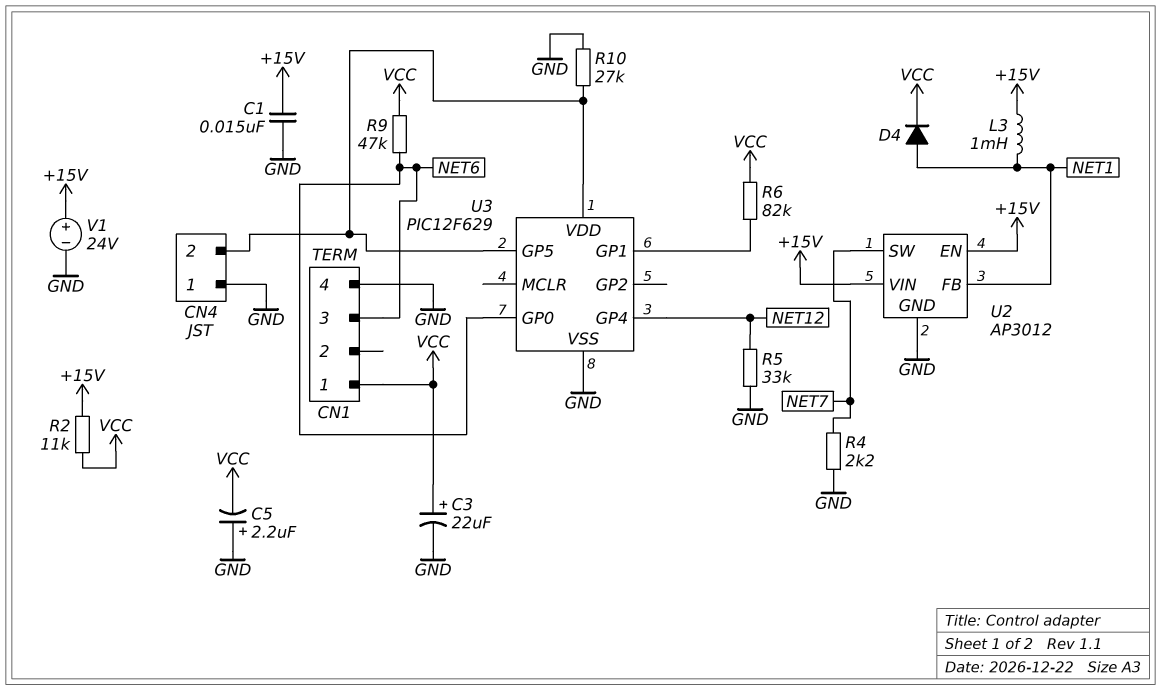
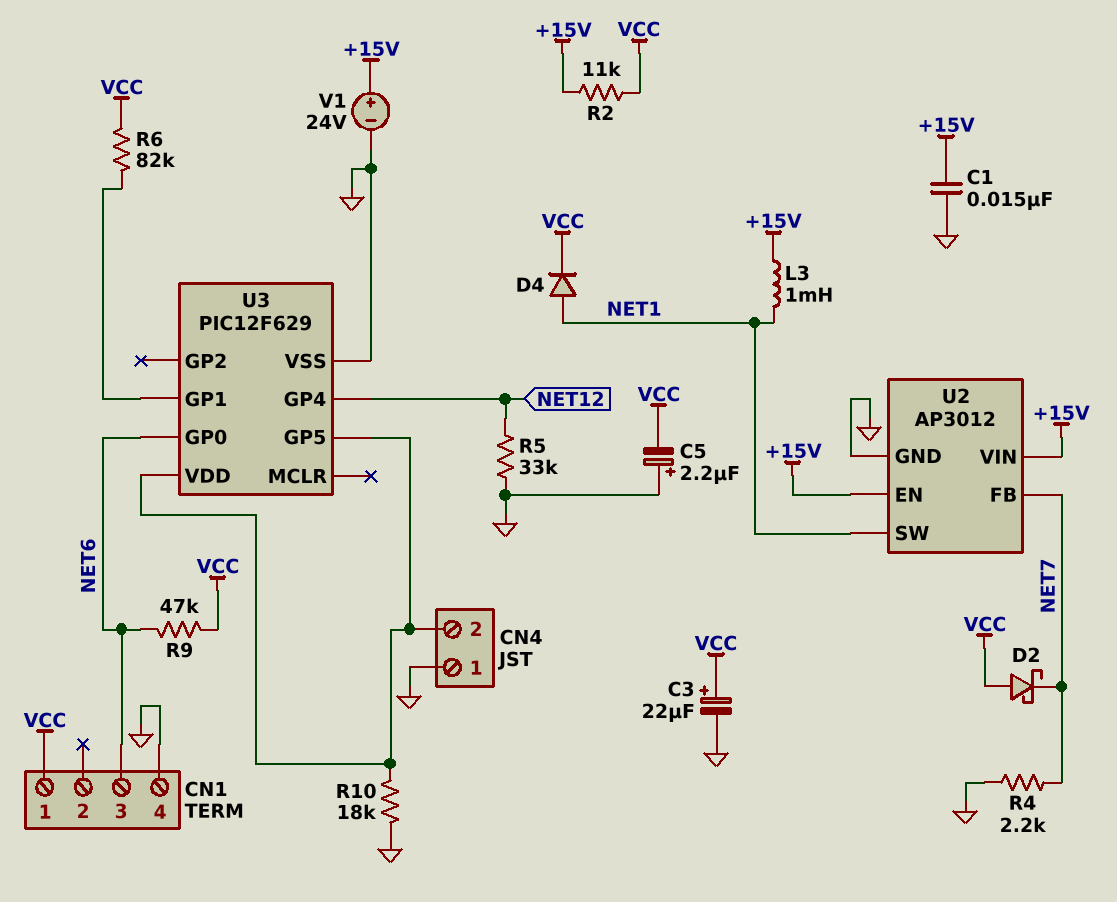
D2: none -> schottky (A VCC, K NET7)
R10: 27k (CN4/2, GND) -> 18k (CN4/2, GND)
U2 pin FB: NET1 -> NET7
U2 pin SW: NET7 -> NET1

